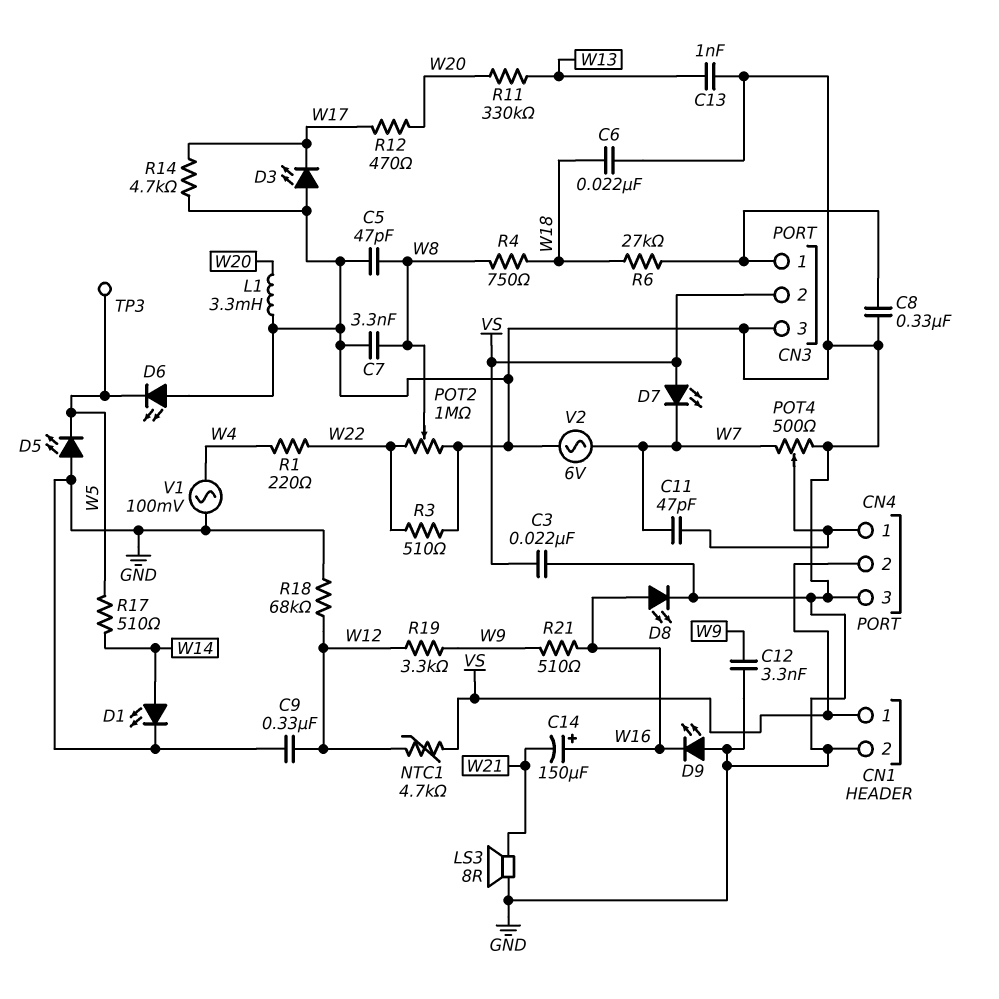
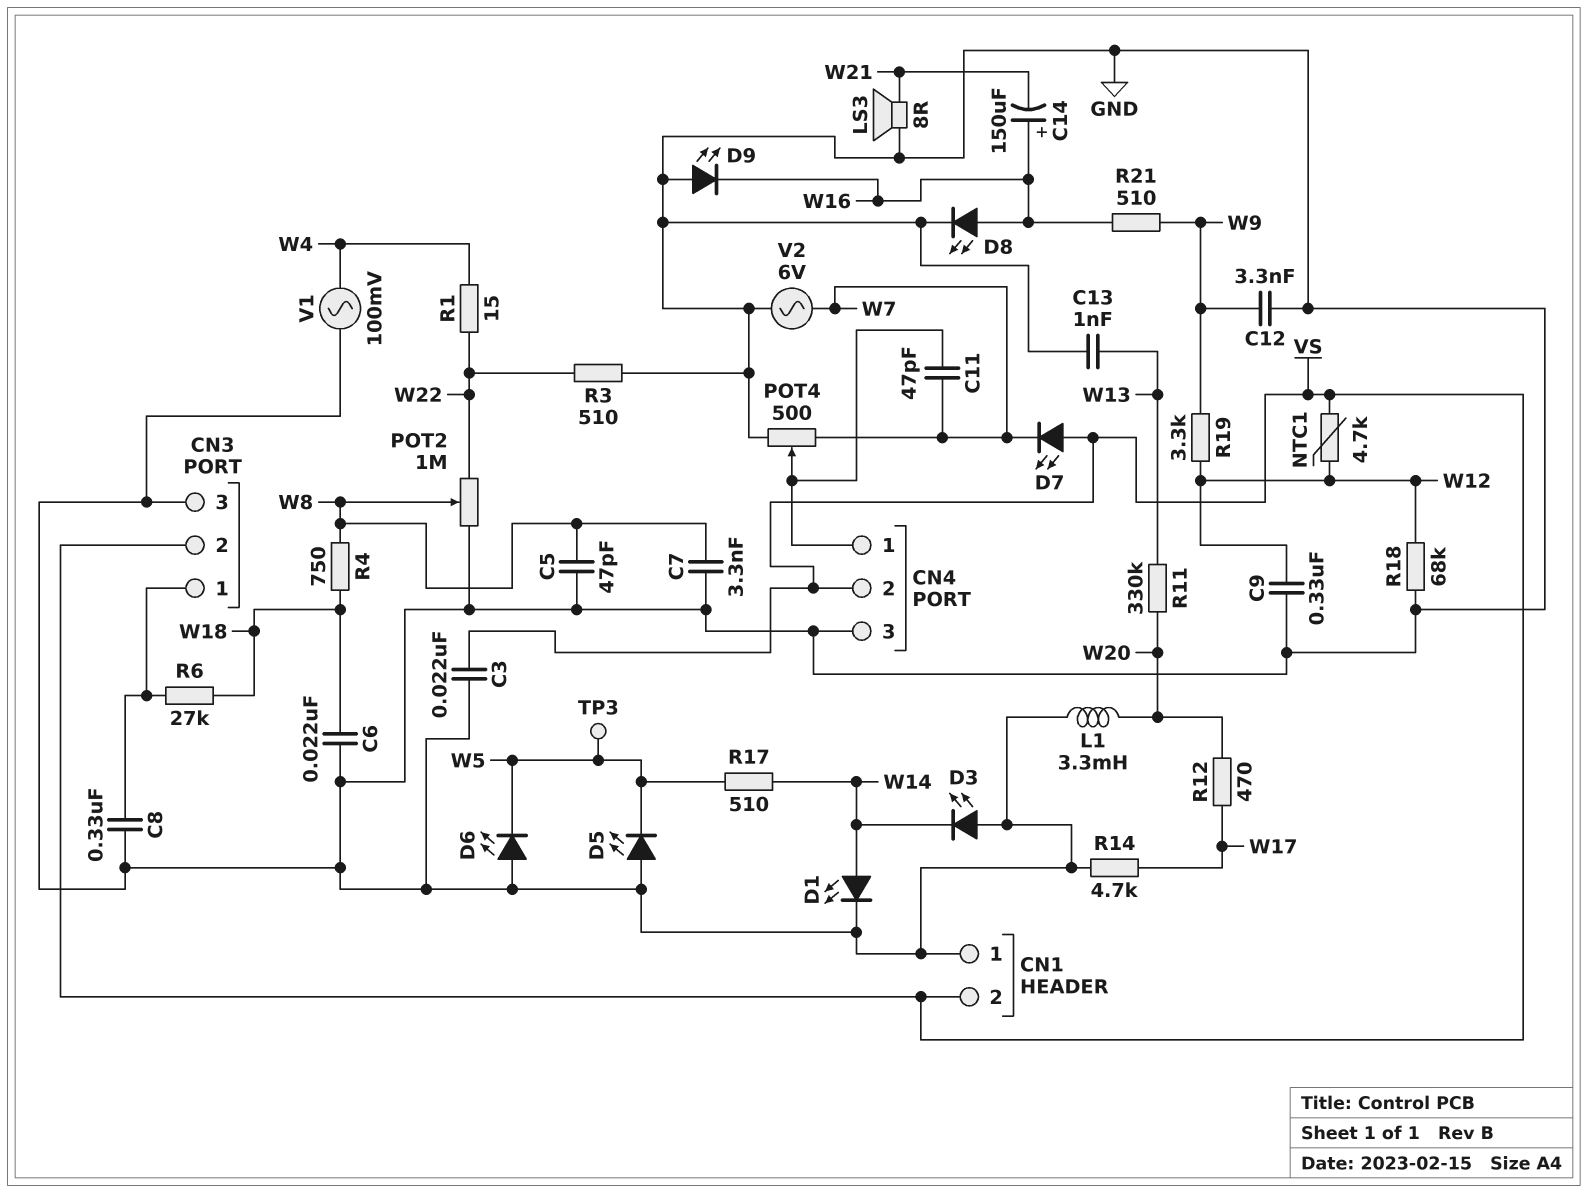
CN1 pin 1: VS -> GND
CN1 pin 2: GND -> VS
D3: LED (A GND, K W17) -> LED (A GND, K W14)
R1: 220 (W4, W22) -> 15 (W4, W22)

